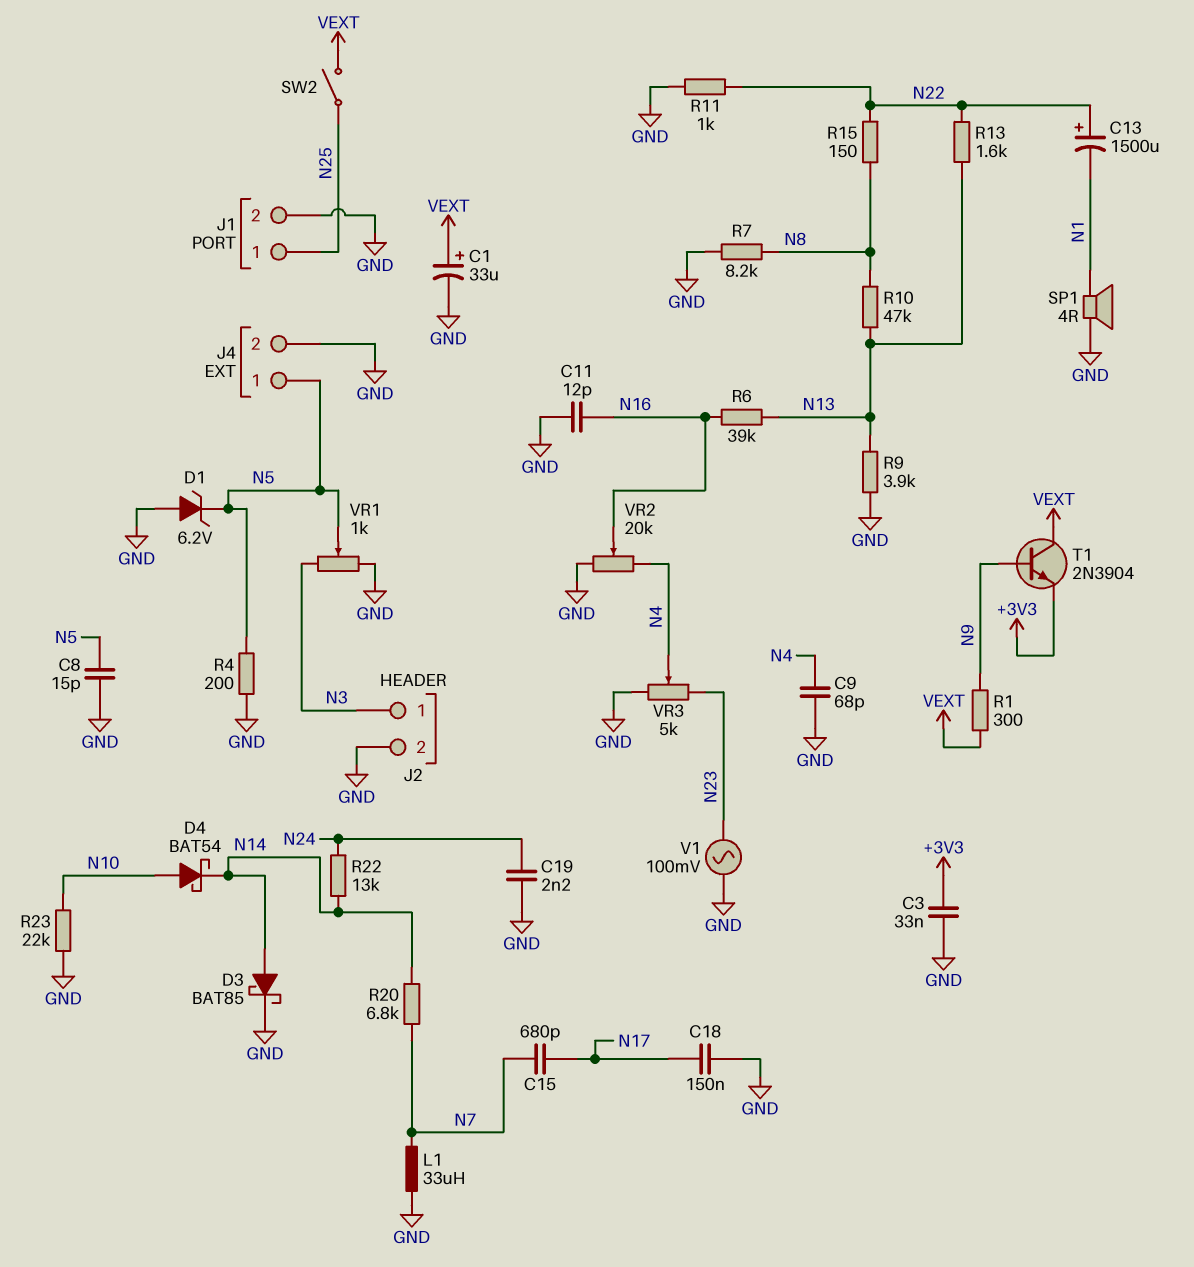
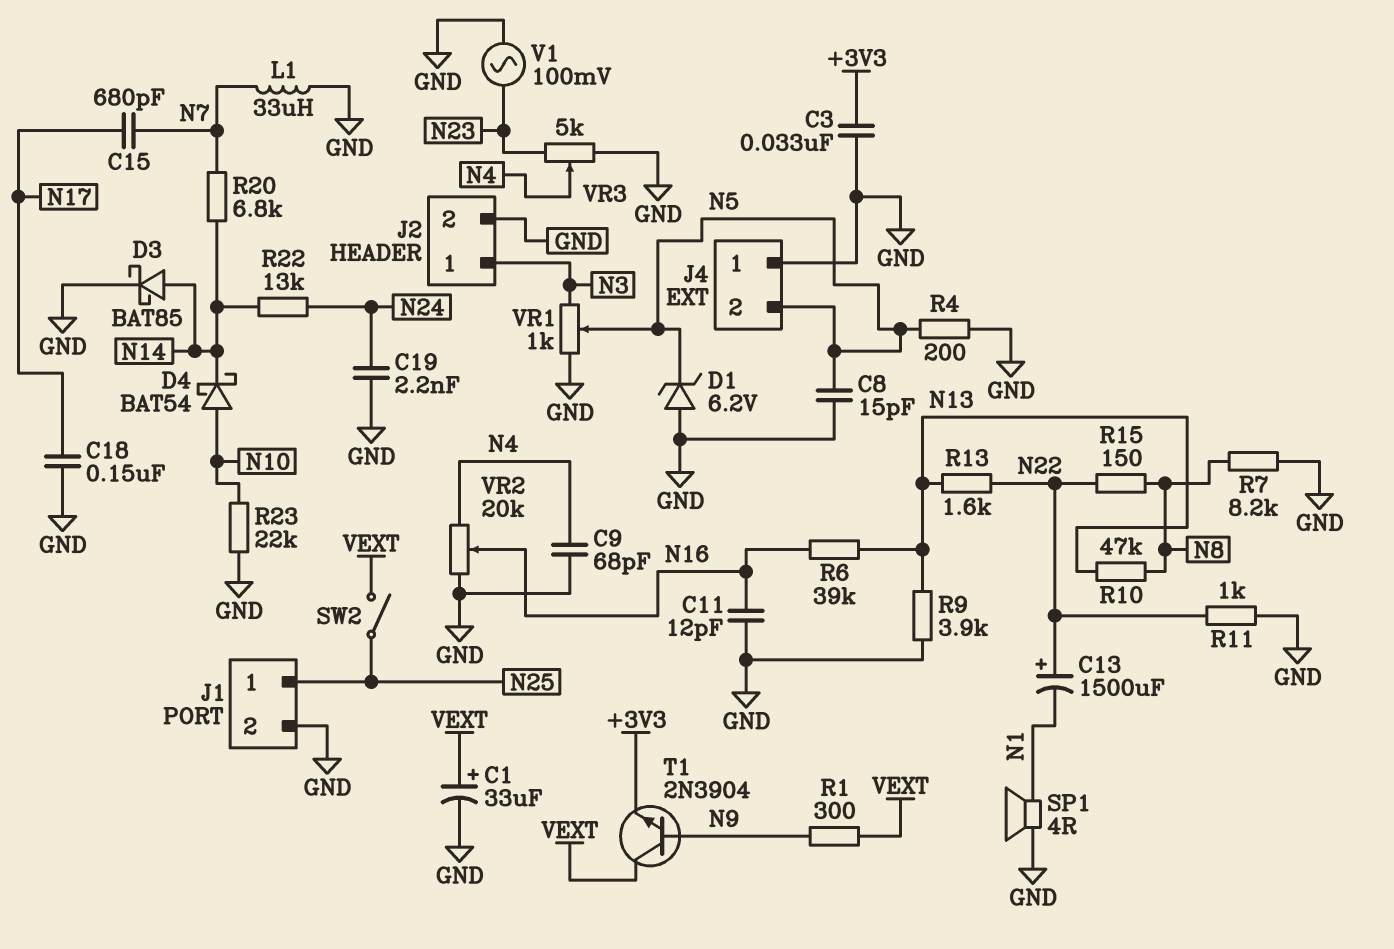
J4 pin 1: N5 -> GND
J4 pin 2: GND -> N5

